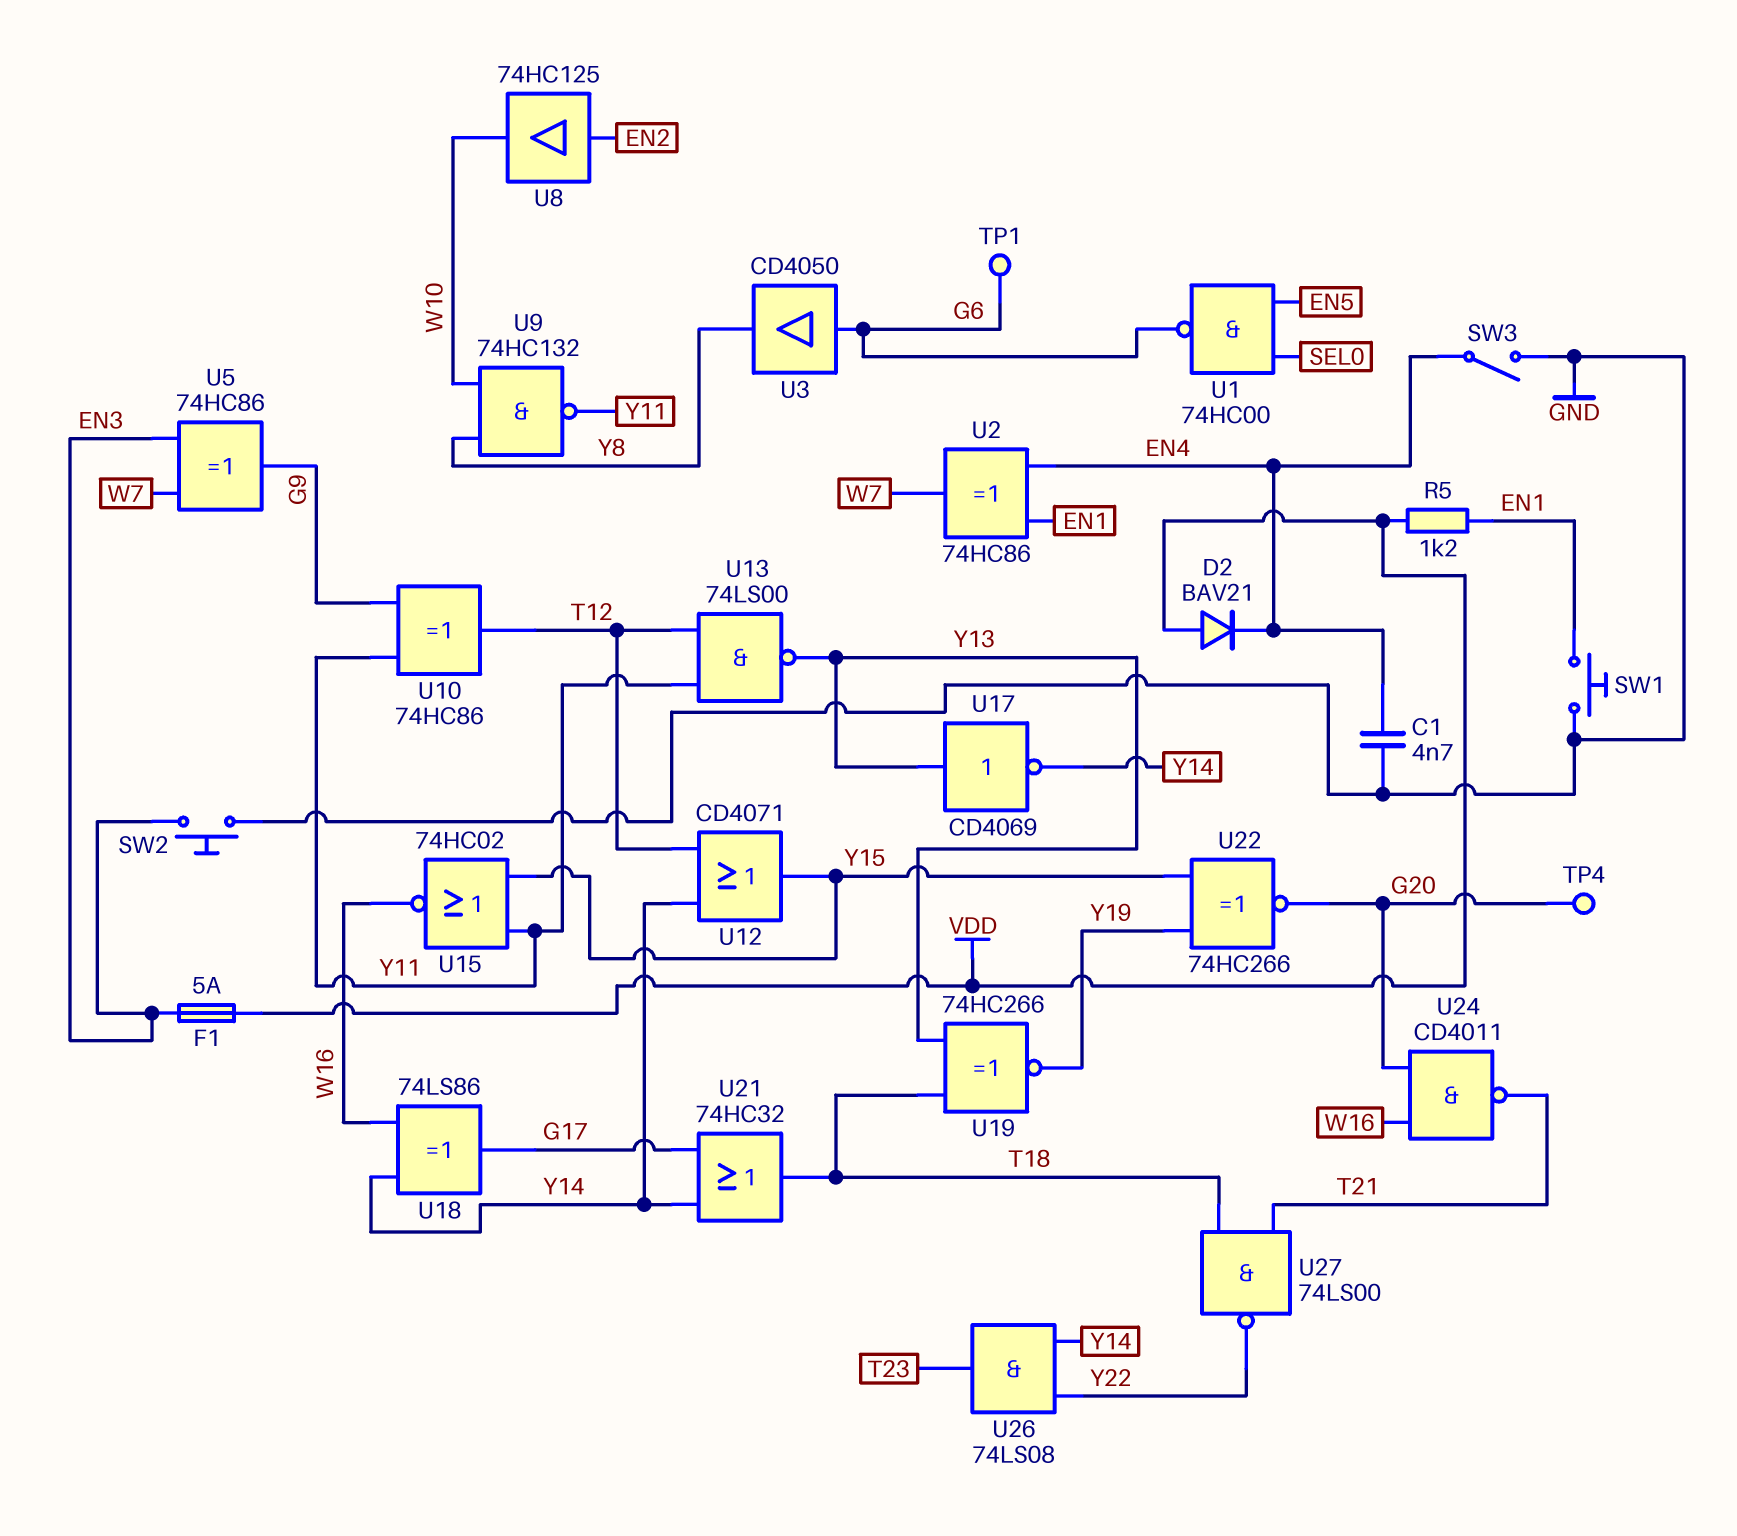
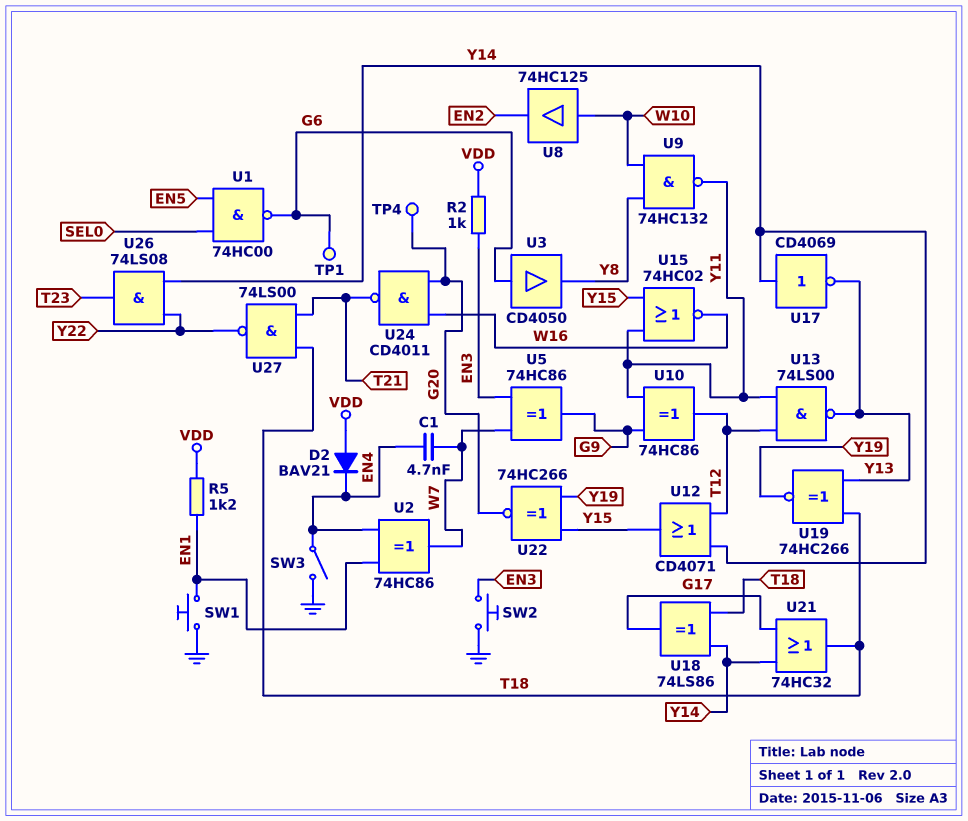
C1: 4.7nF (EN4, GND) -> 4.7nF (EN4, W7)
F1: 5A (EN3, VDD) -> none
R2: none -> 1k (EN3, VDD)
U8: buffer 74HC125 (in EN2, out W10) -> buffer 74HC125 (in W10, out EN2)
U17: NOT CD4069 (in Y13, out Y14) -> NOT CD4069 (in Y14, out Y13)
U18: XOR 74LS86 (in W16, in Y14, out G17) -> XOR 74LS86 (in T18, in Y14, out G17)

